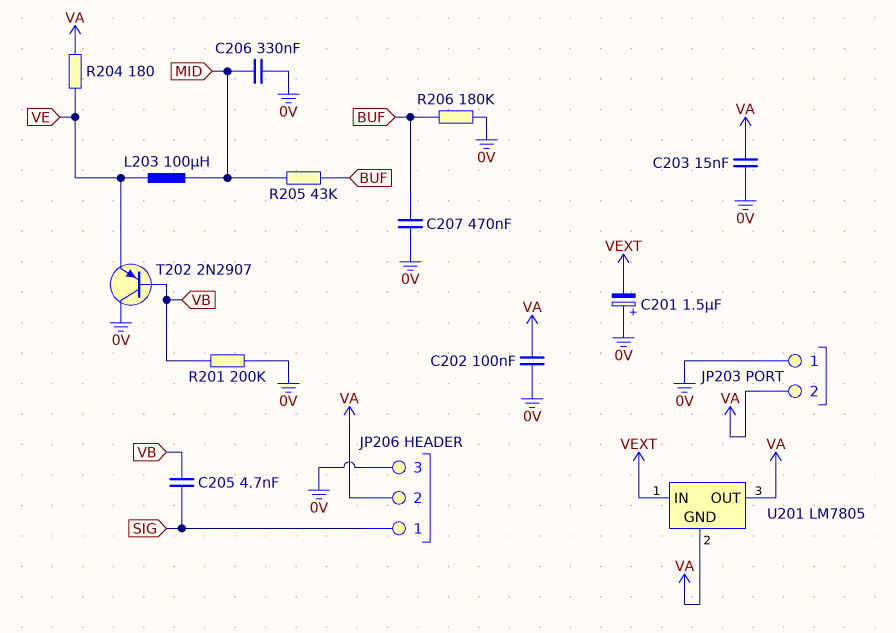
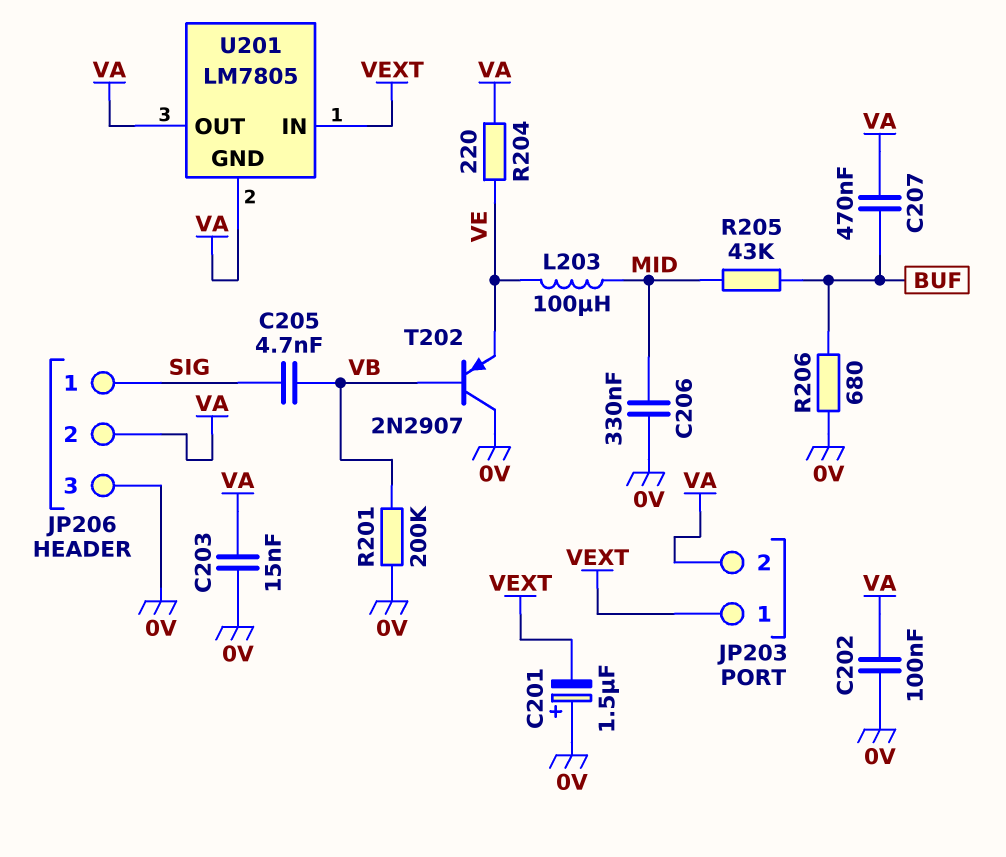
C207: 470nF (0V, BUF) -> 470nF (BUF, VA)
JP203 pin 1: 0V -> VEXT
R204: 180 (VA, VE) -> 220 (VA, VE)
R206: 180k (0V, BUF) -> 680 (0V, BUF)

